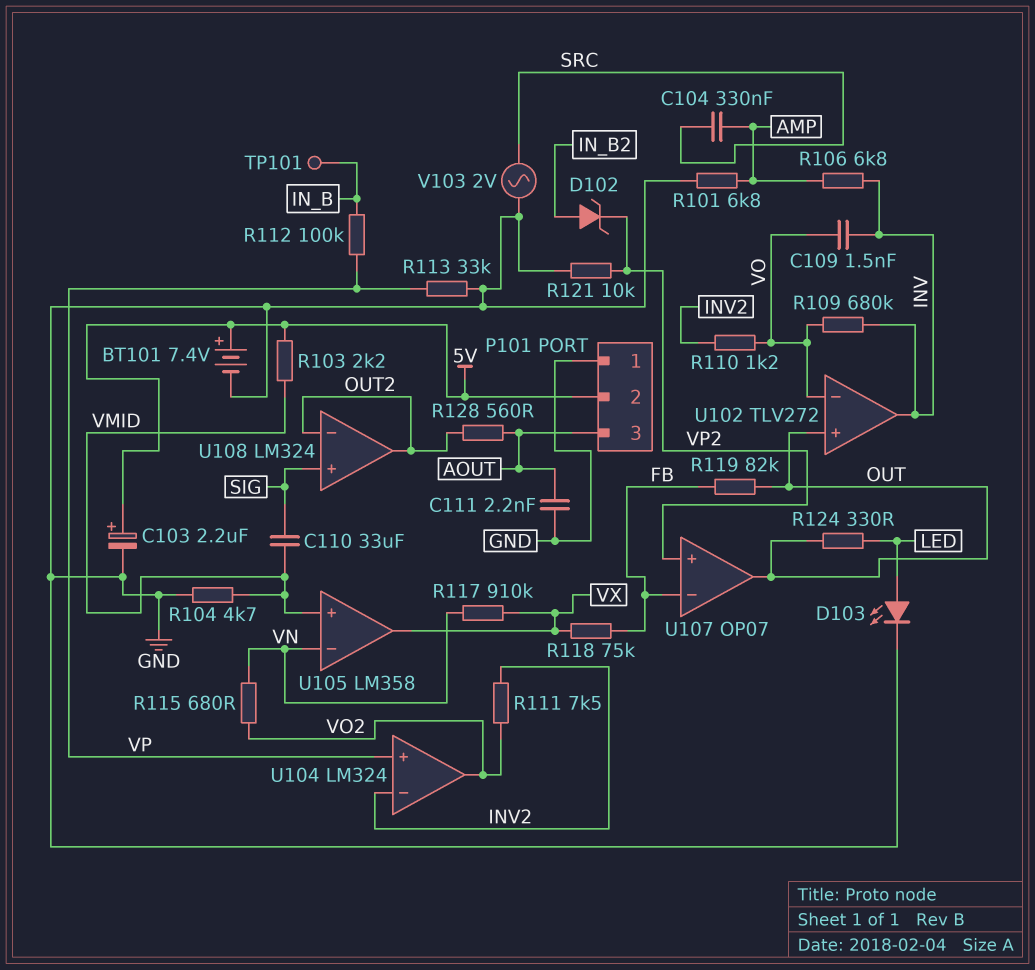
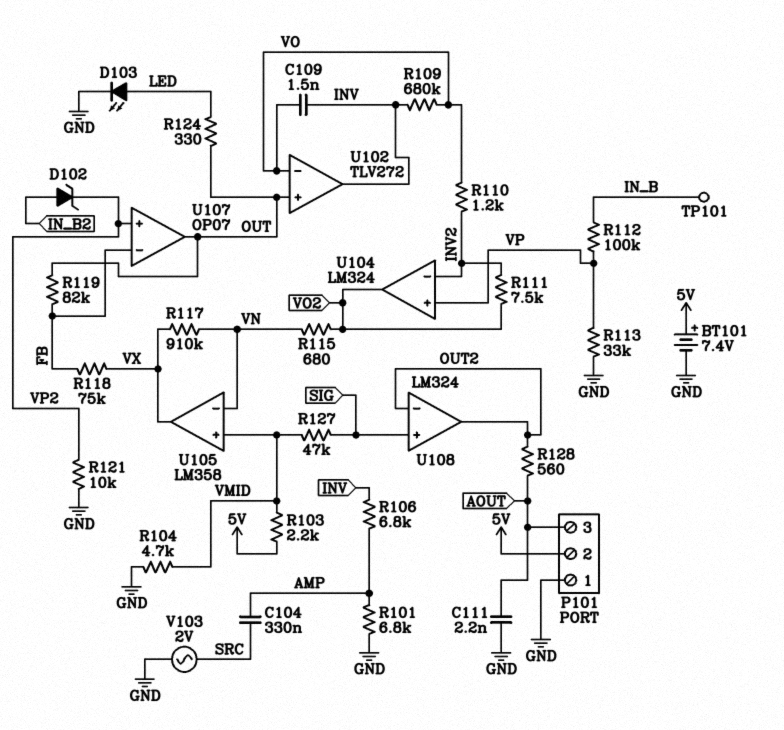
C103: 2.2uF (plus 5V, minus GND) -> none
C110: 33uF (SIG, VMID) -> none
R127: none -> 47k (SIG, VMID)

